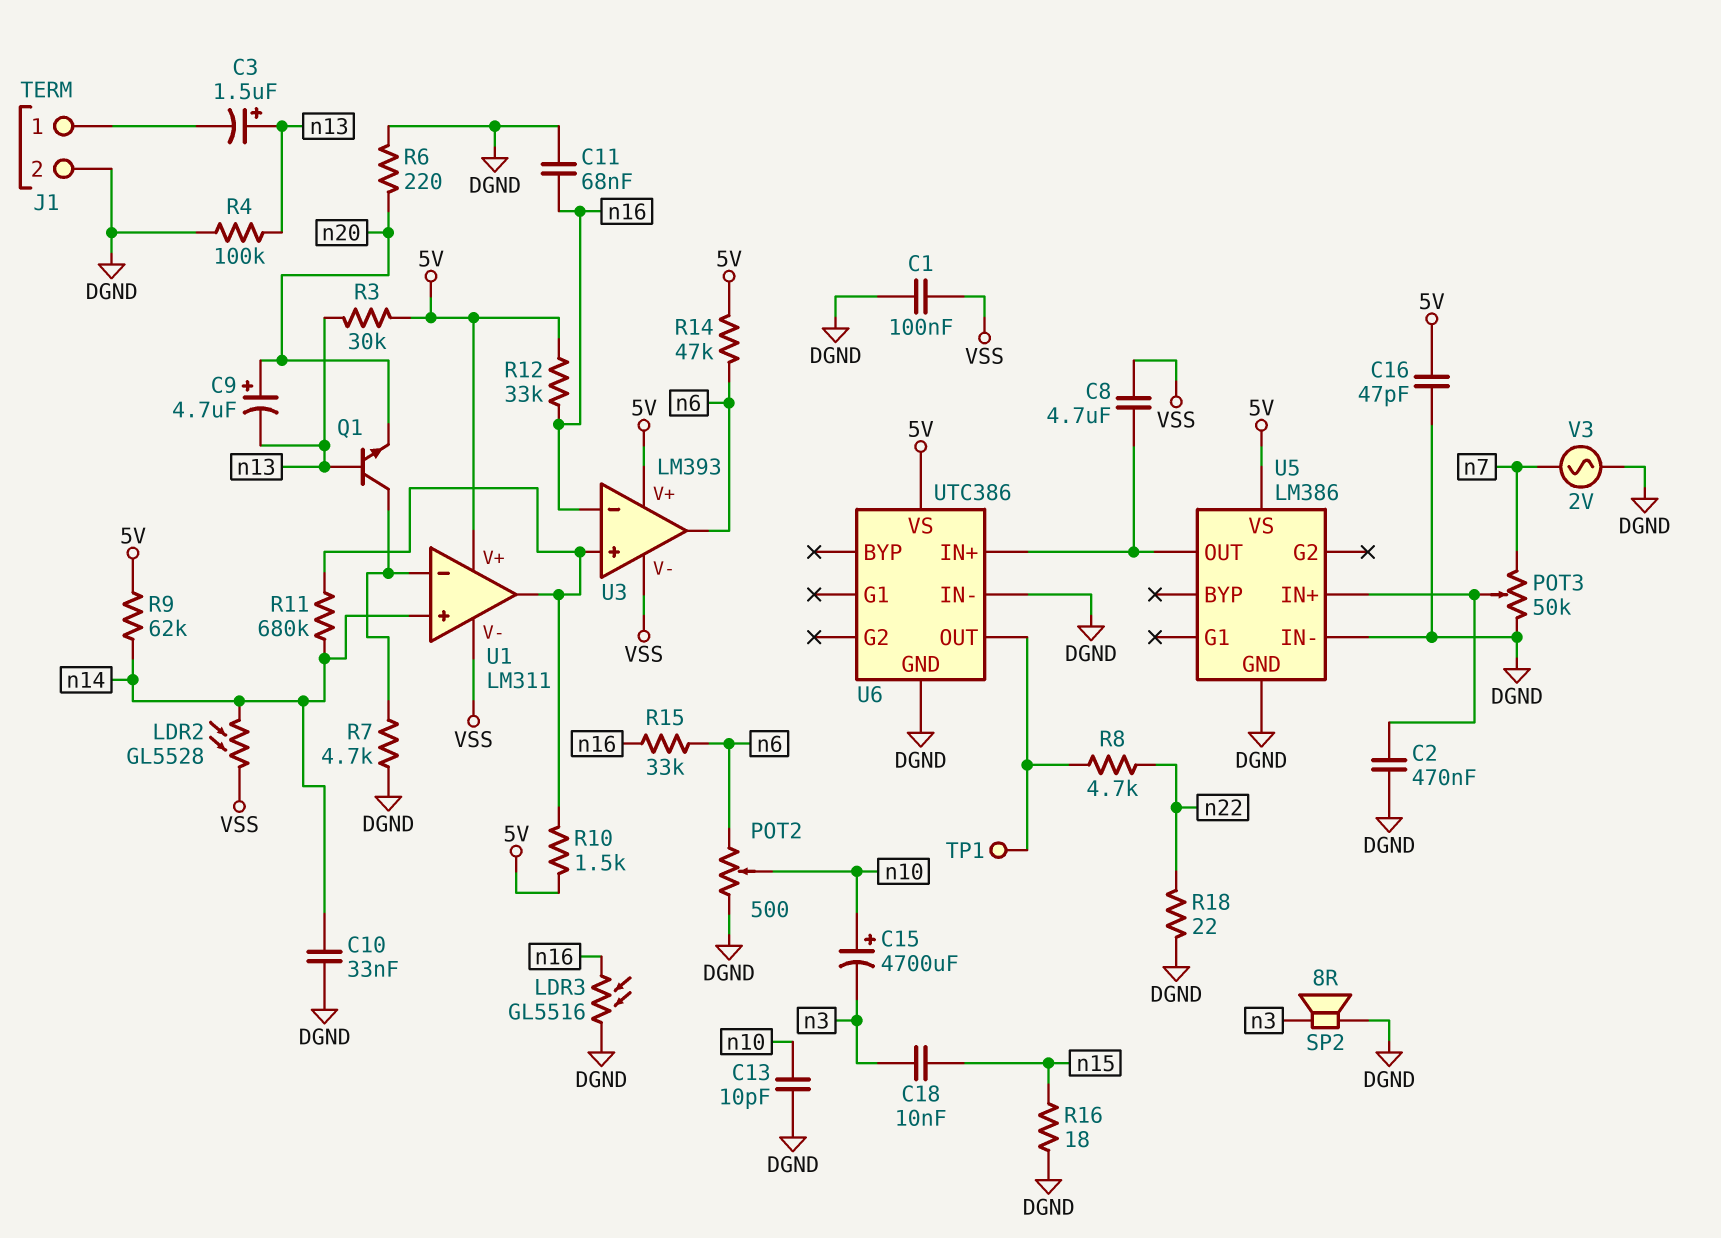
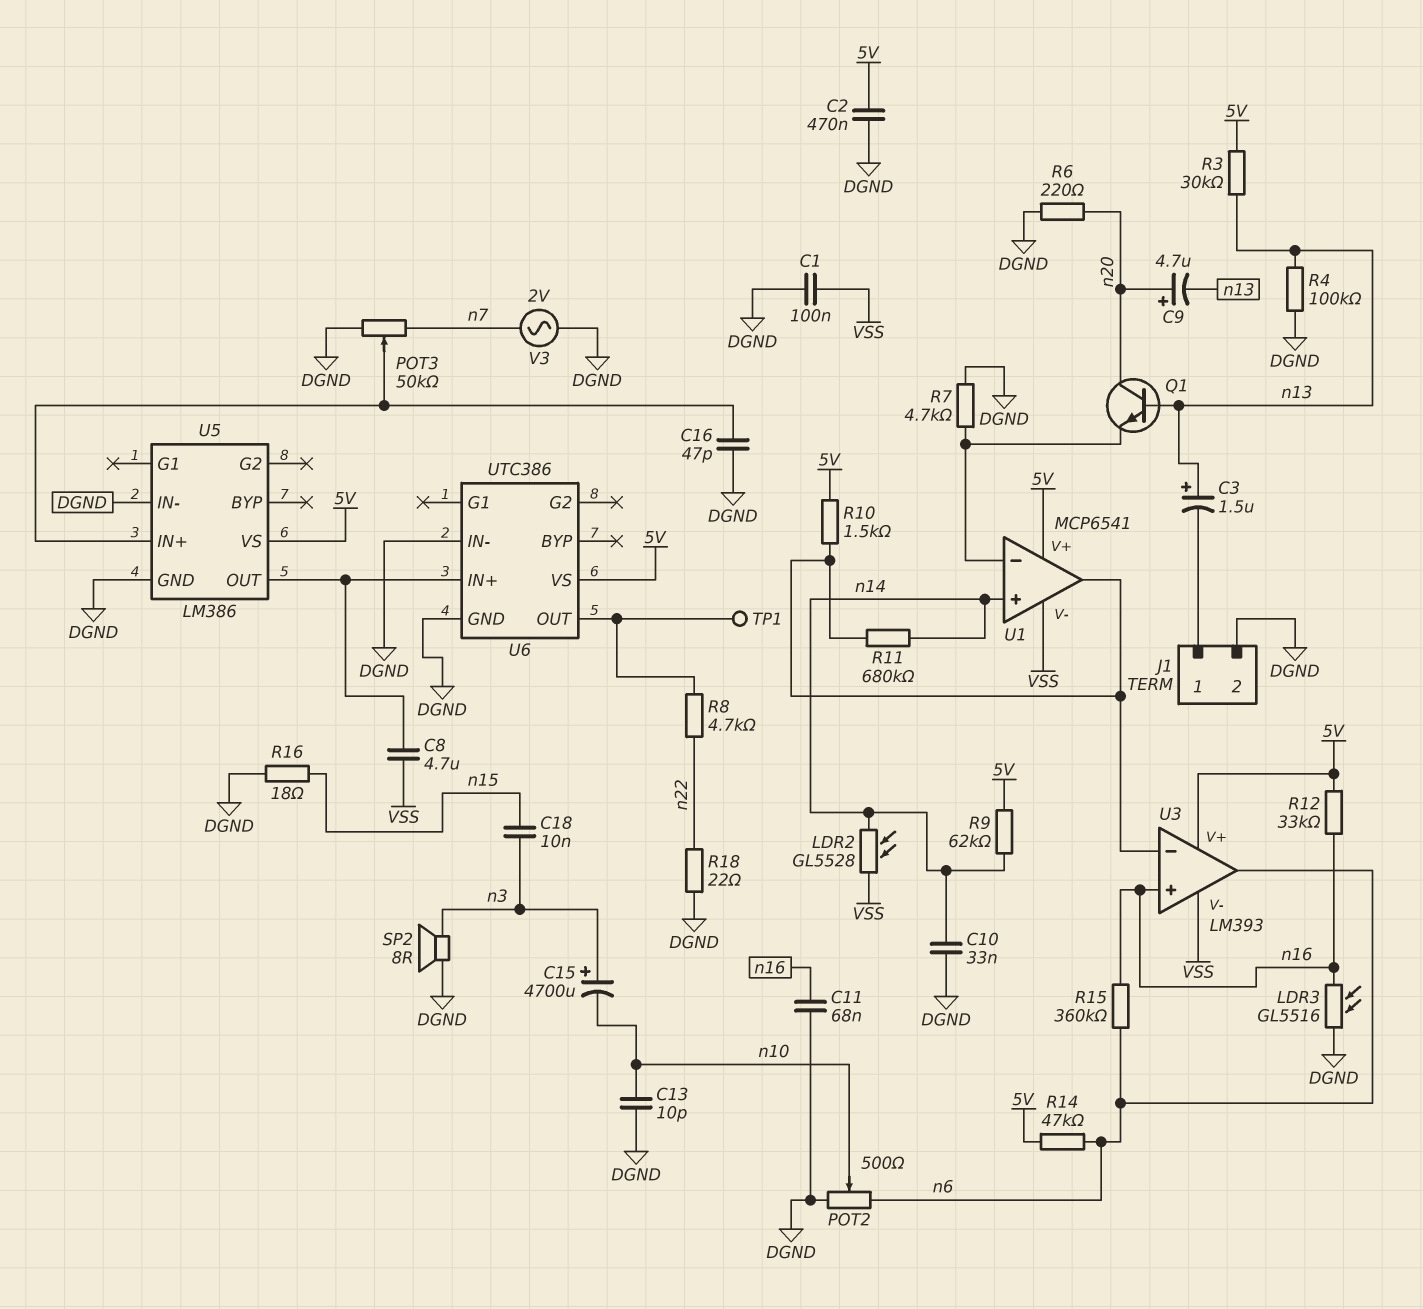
C2: 470nF (DGND, U5/IN+) -> 470nF (5V, DGND)
C15: 4700uF (plus n10, minus n3) -> 4700uF (plus n3, minus n10)
C16: 47pF (5V, DGND) -> 47pF (DGND, U5/IN+)
Q1: NPN (B n13, C U1/in-, E n20) -> NPN (B n13, C n20, E U1/in-)
R15: 33k (n6, n16) -> 360k (n6, n16)
U1: LM311 -> MCP6541
U3 pin in+: U1/out -> n16
U3 pin in-: n16 -> U1/out

